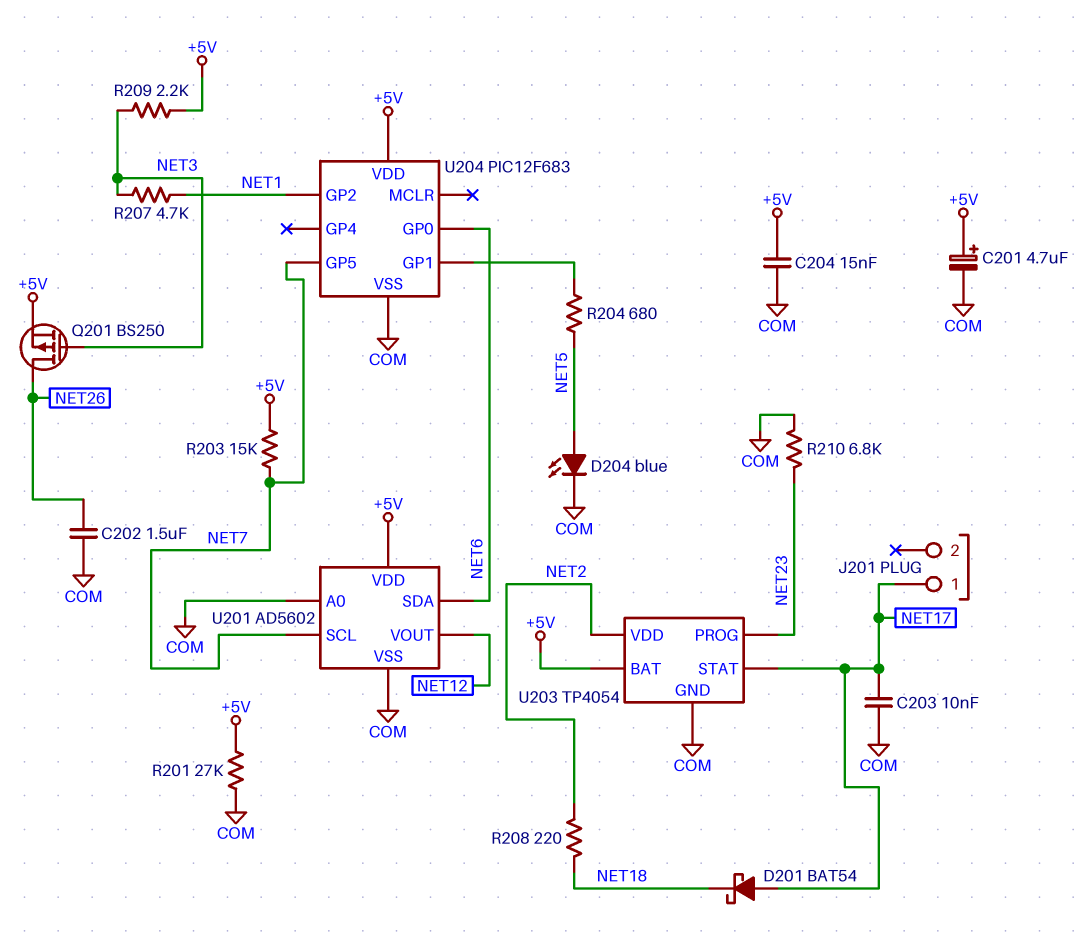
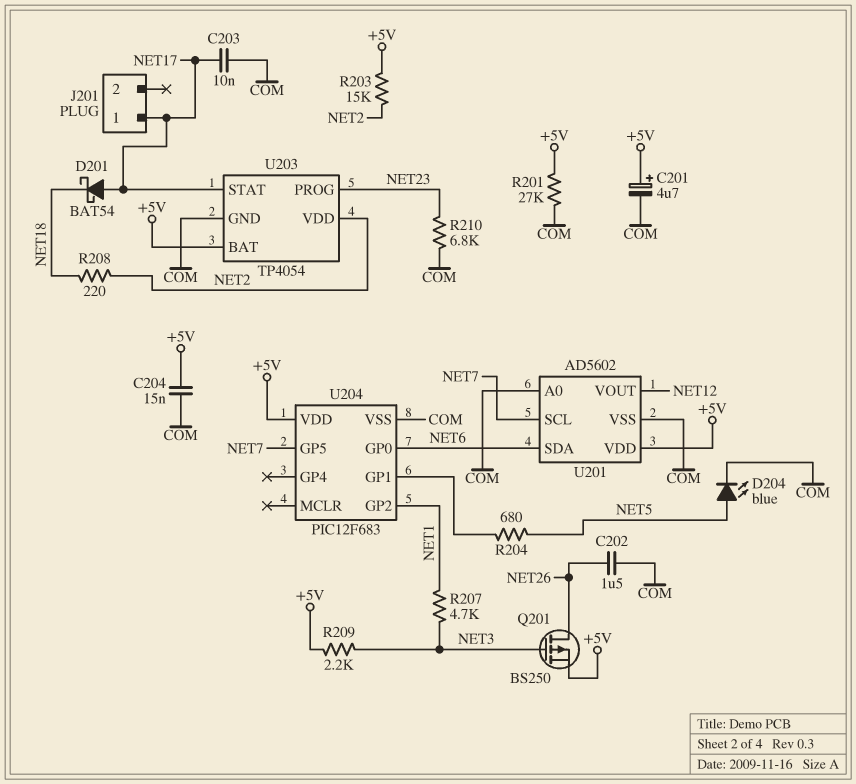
R203: 15k (+5V, NET7) -> 15k (+5V, NET2)

